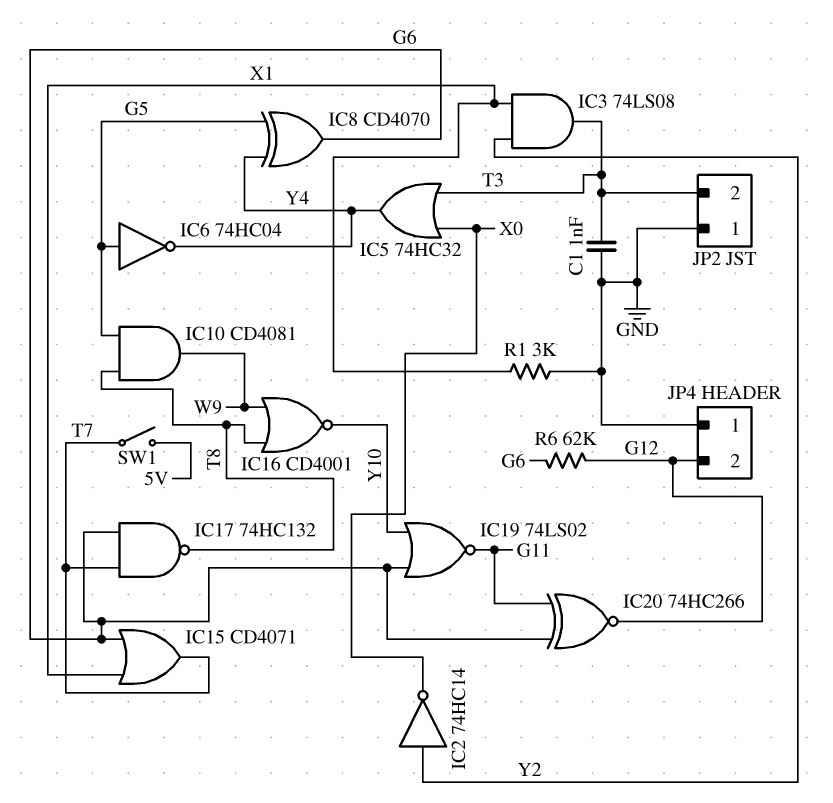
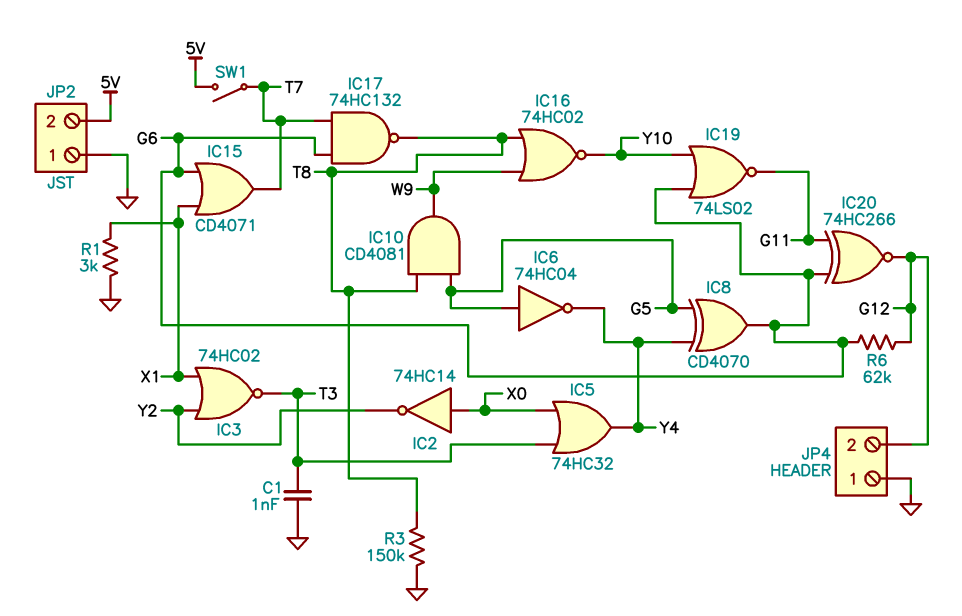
IC2: NOT 74HC14 (in Y2, out X0) -> NOT 74HC14 (in X0, out Y2)
IC3: AND 74LS08 (in X1, in Y2, out T3) -> NOR 74HC02 (in X1, in Y2, out T3)
IC16: NOR CD4001 (in T8, in W9, out Y10) -> NOR 74HC02 (in T8, in W9, out Y10)
JP2 pin 2: T3 -> 5V
R3: none -> 150k (GND, T8)

